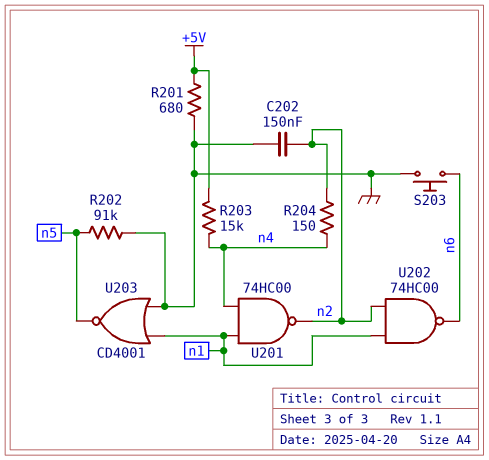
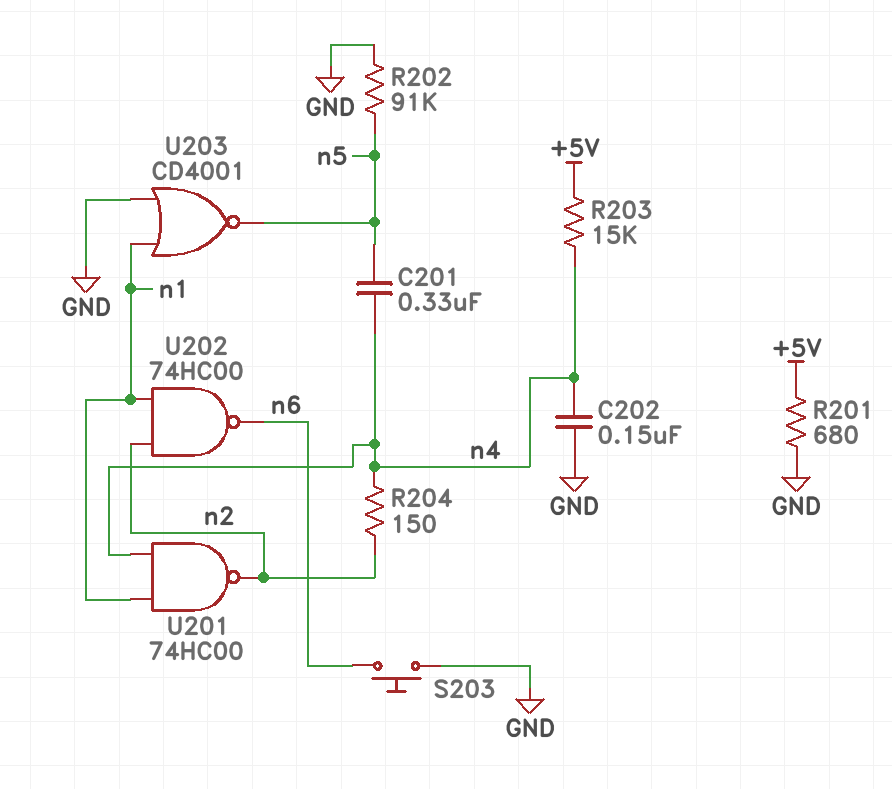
C201: none -> 330nF (n4, n5)
C202: 150nF (GND, n2) -> 150nF (GND, n4)

